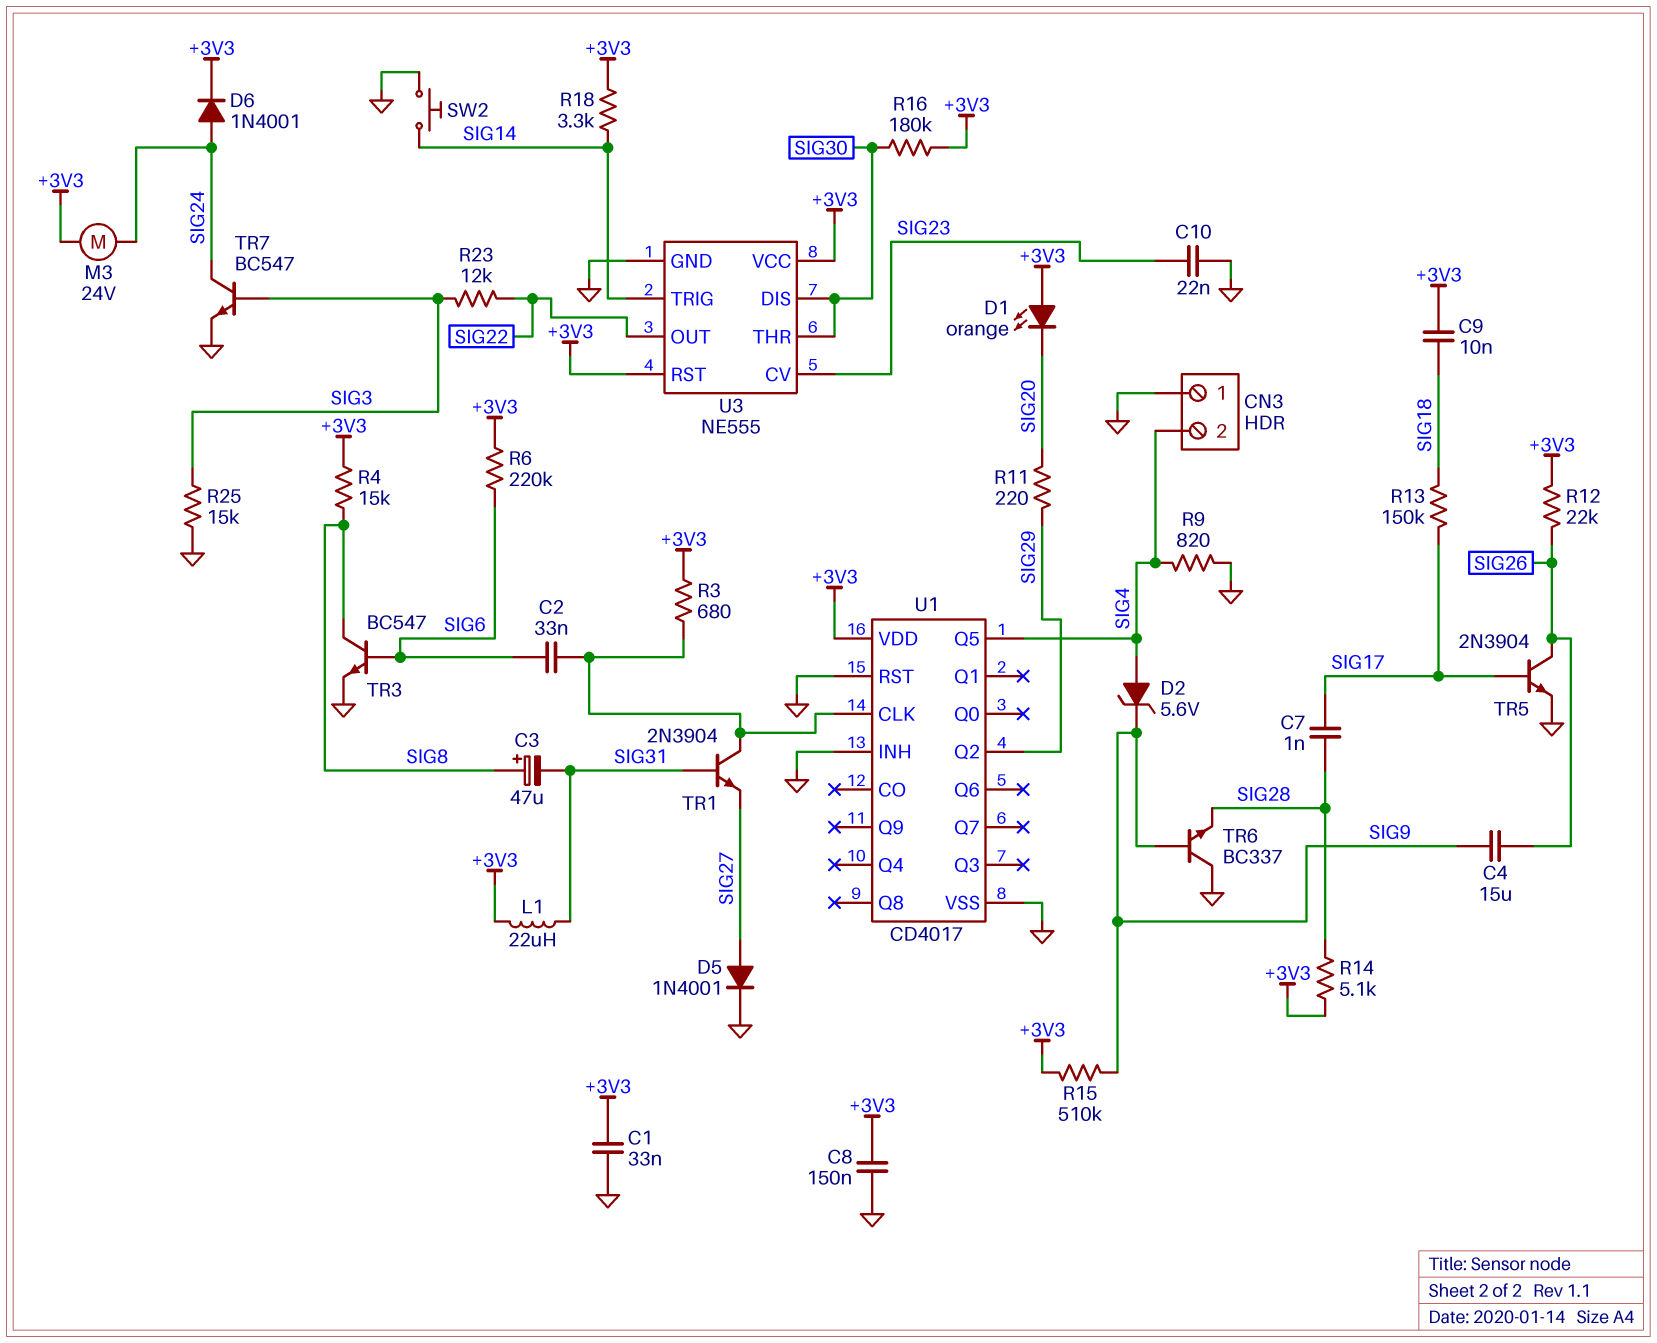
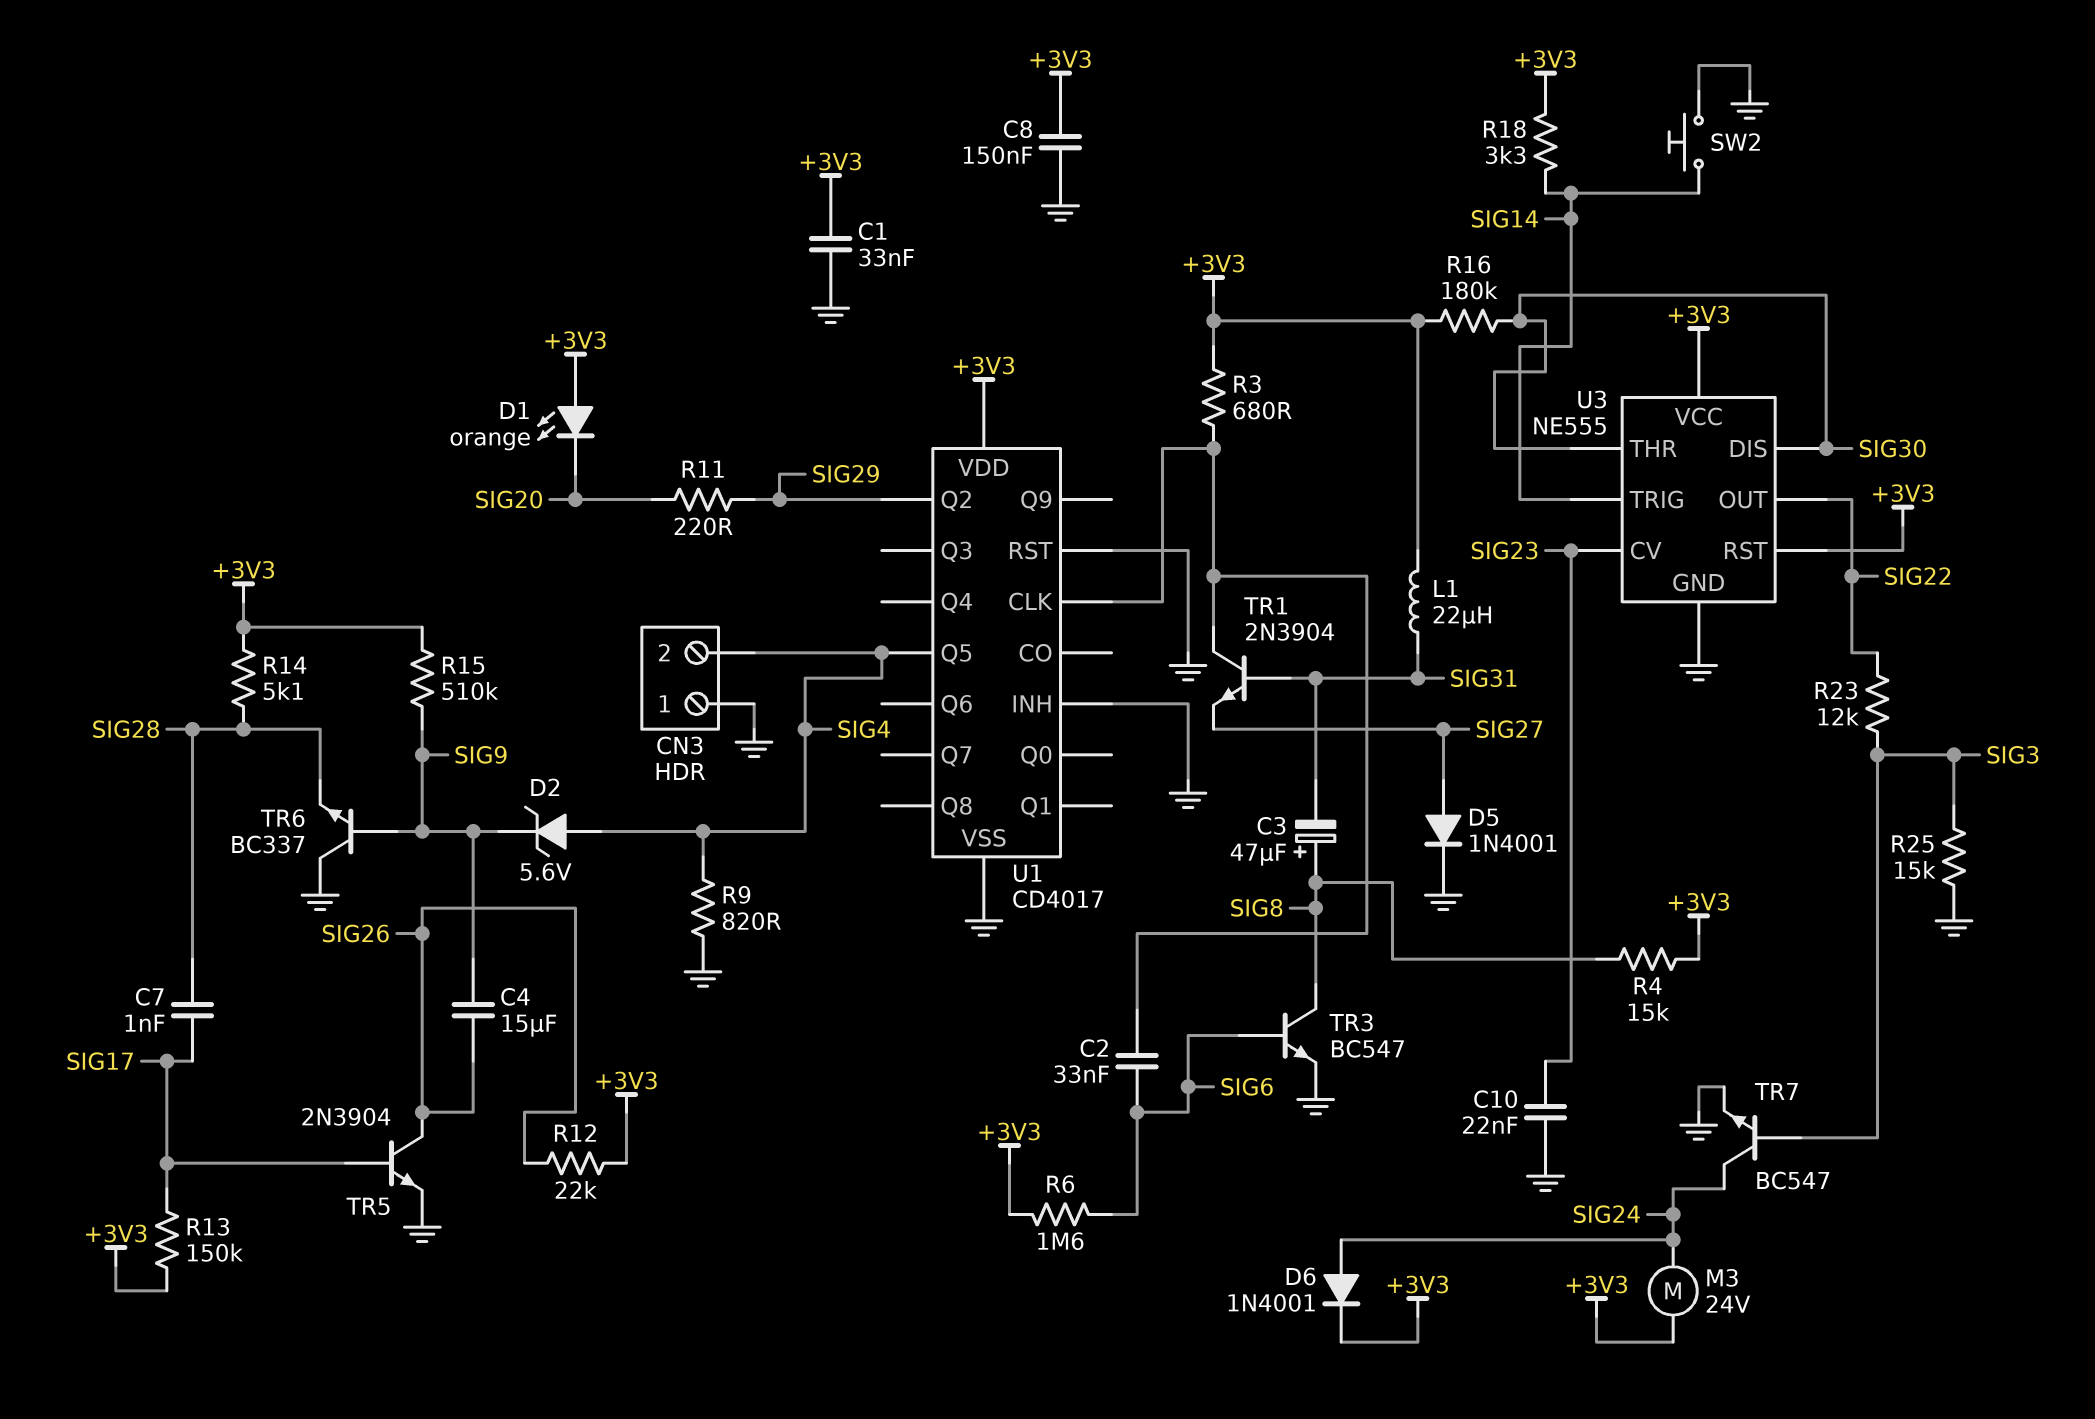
C9: 10nF (+3V3, SIG18) -> none
R6: 220k (+3V3, SIG6) -> 1.6M (+3V3, SIG6)
R13: 150k (SIG17, SIG18) -> 150k (+3V3, SIG17)

